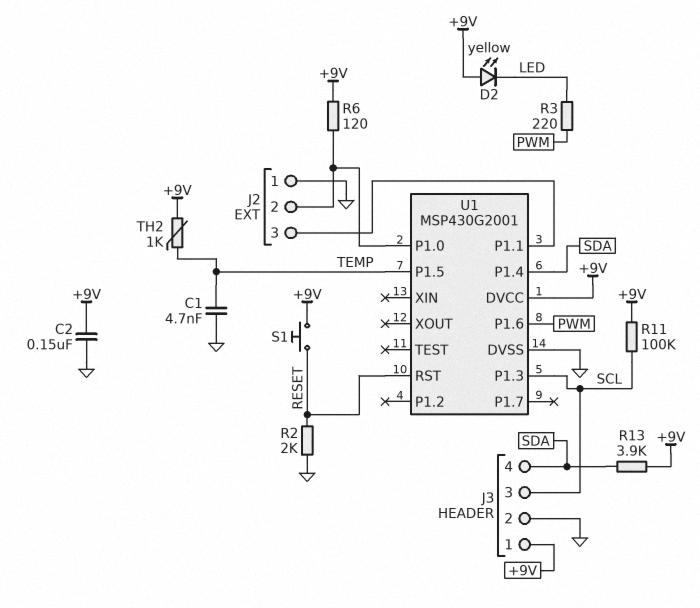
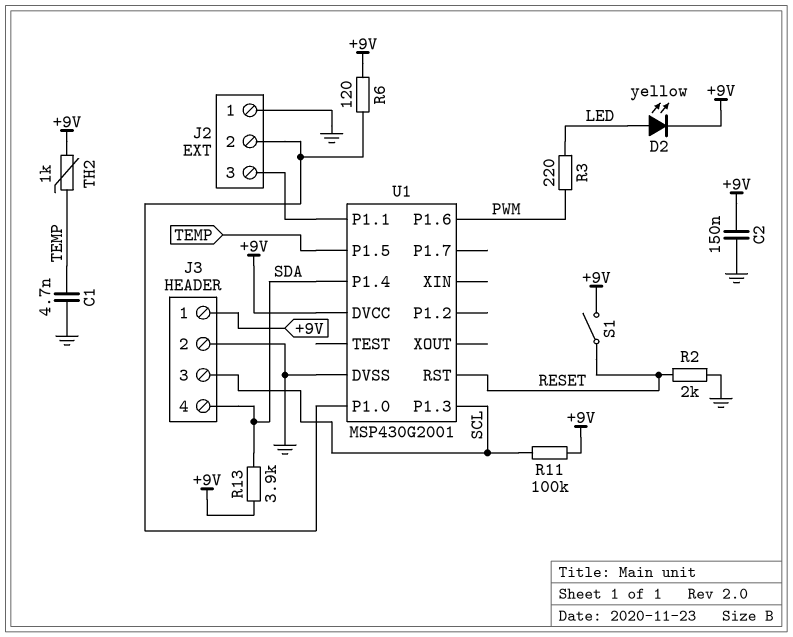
D2: LED yellow (A +9V, K LED) -> LED yellow (A LED, K +9V)
S1: button (+9V, RESET) -> switch (+9V, RESET)

